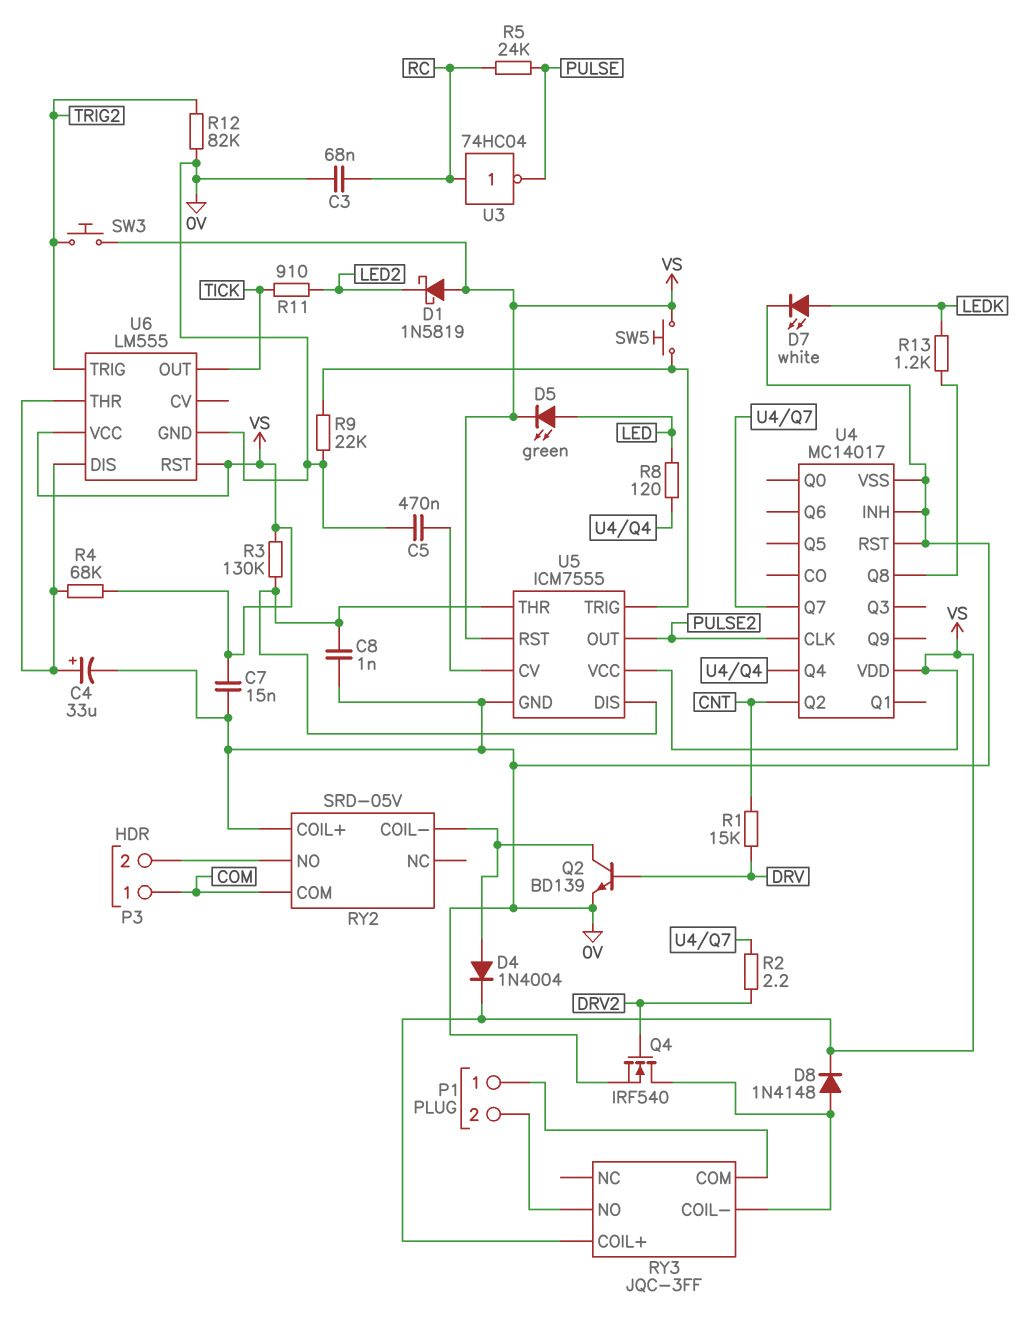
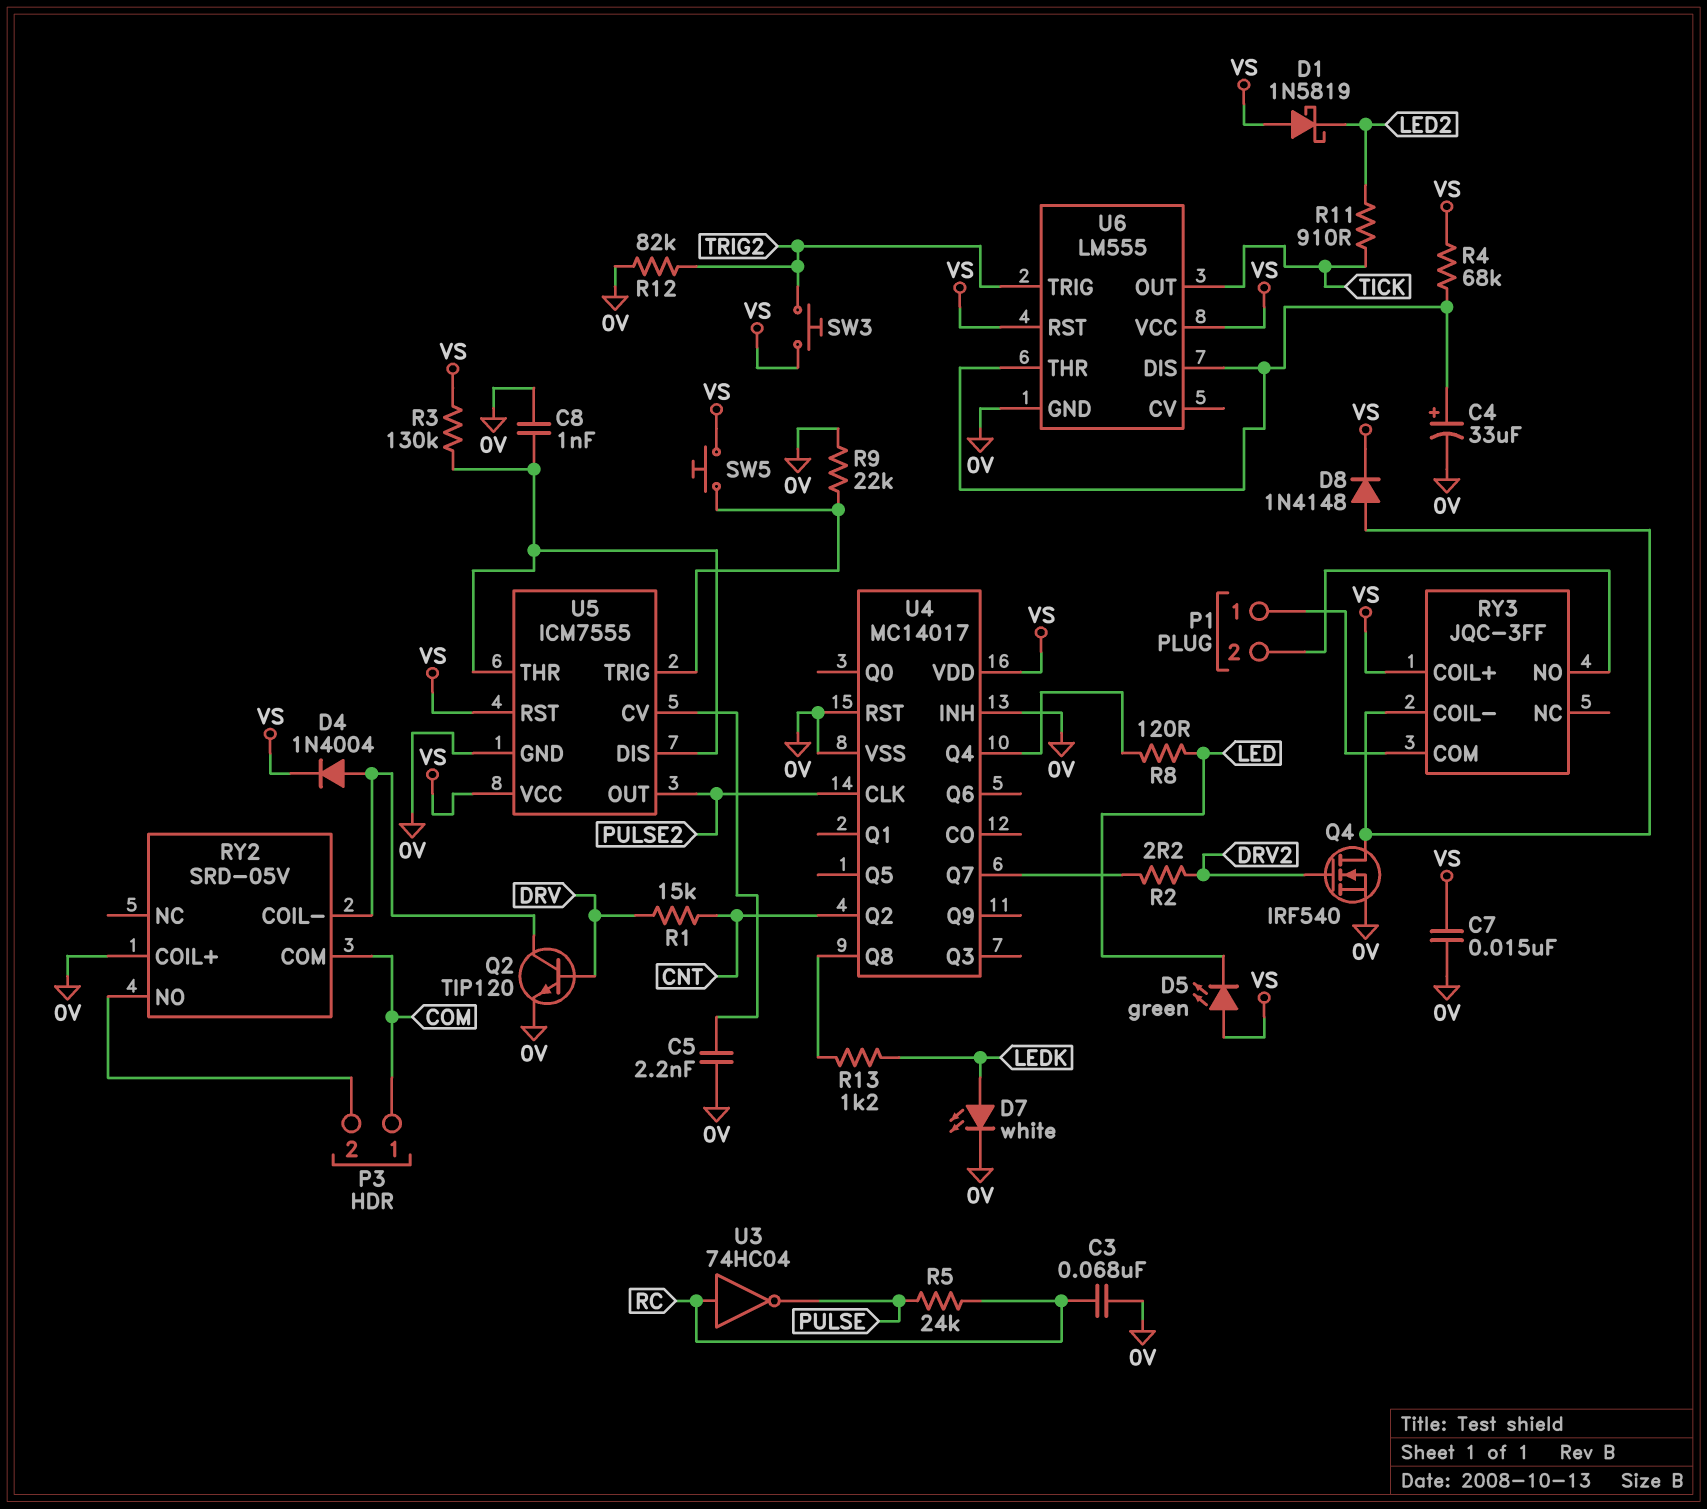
C5: 470nF (0V, U5/CV) -> 2.2nF (0V, U5/CV)
D5: LED green (A LED, K VS) -> LED green (A VS, K LED)
Q2: NPN BD139 (B DRV, C RY2/COIL-, E 0V) -> NPN TIP120 (B DRV, C RY2/COIL-, E 0V)

